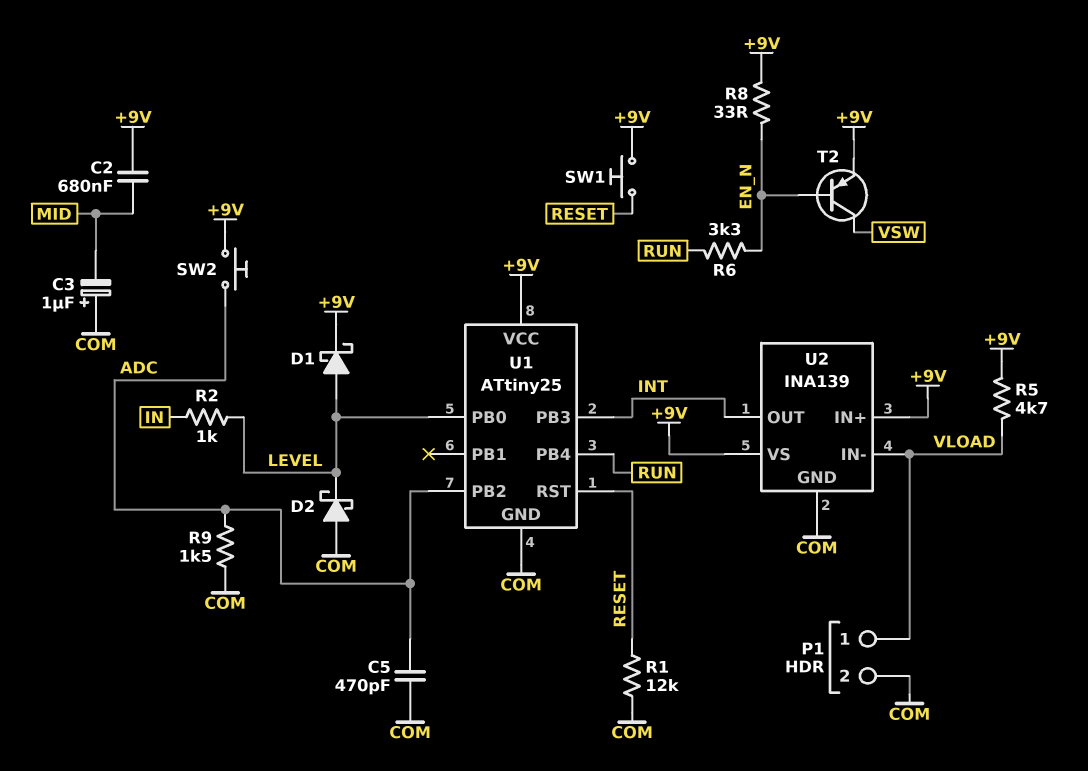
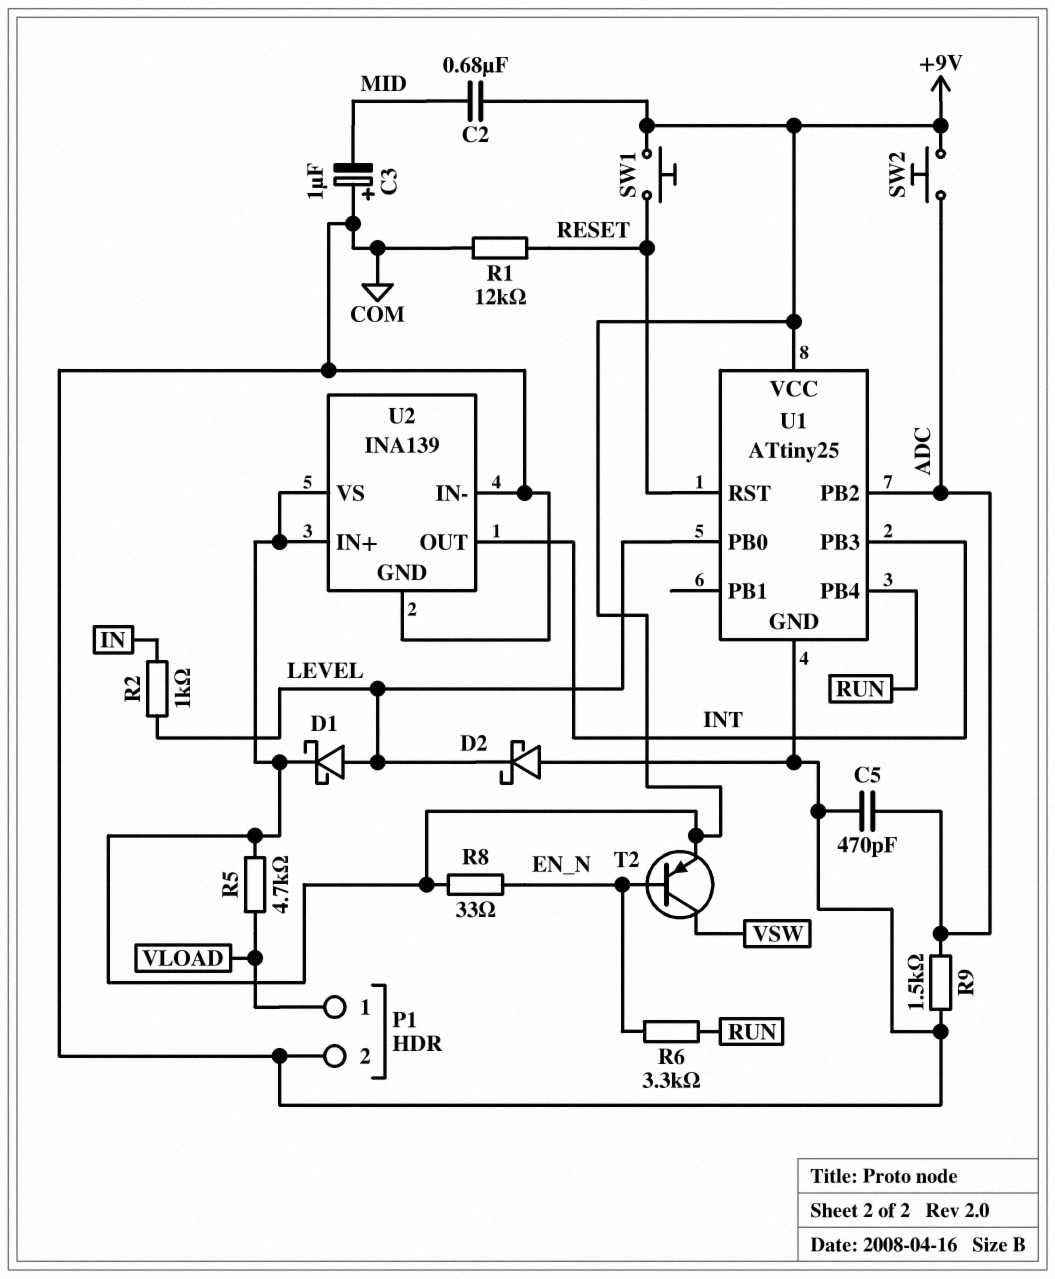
U2 pin IN-: VLOAD -> COM

